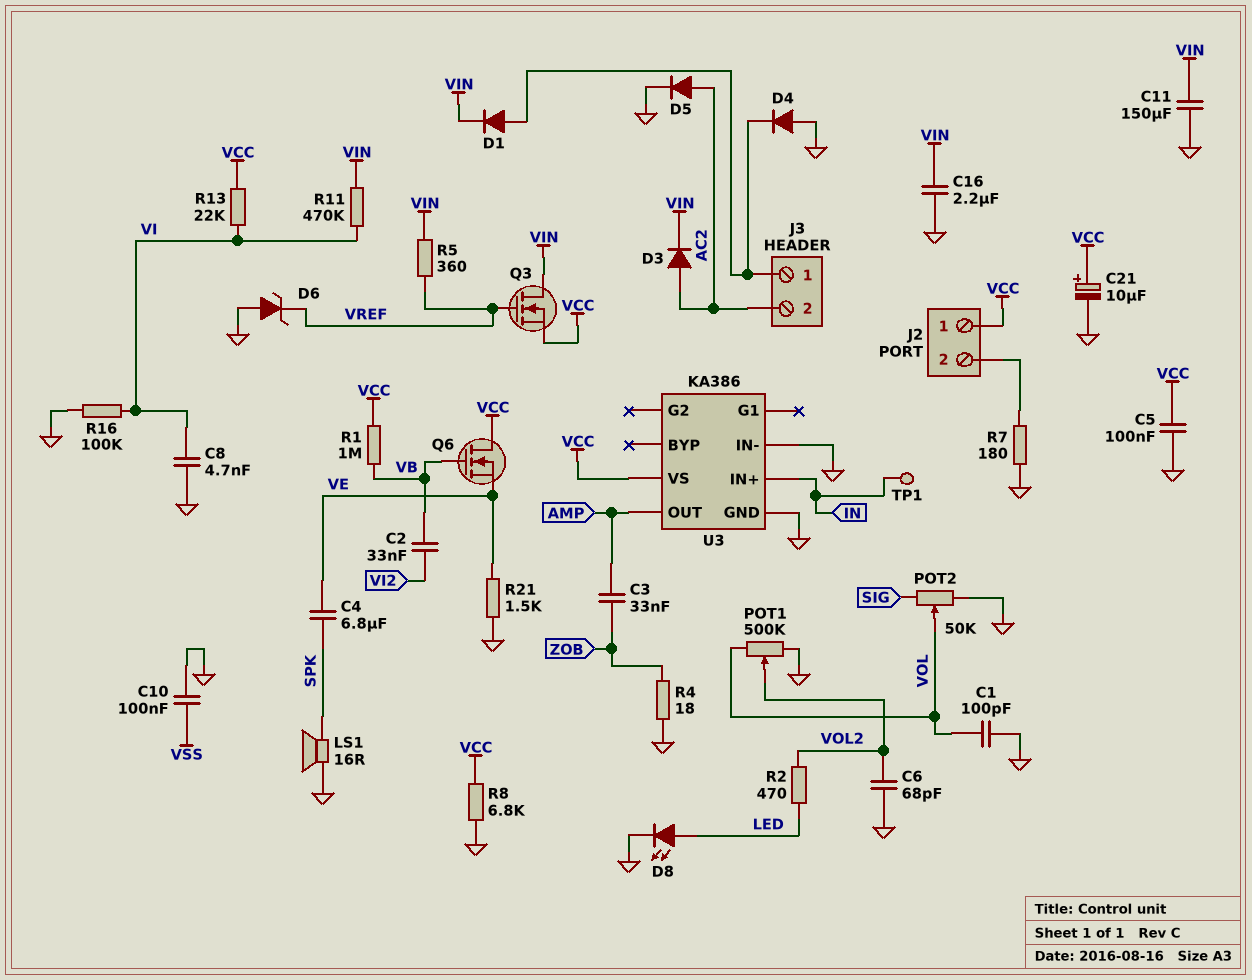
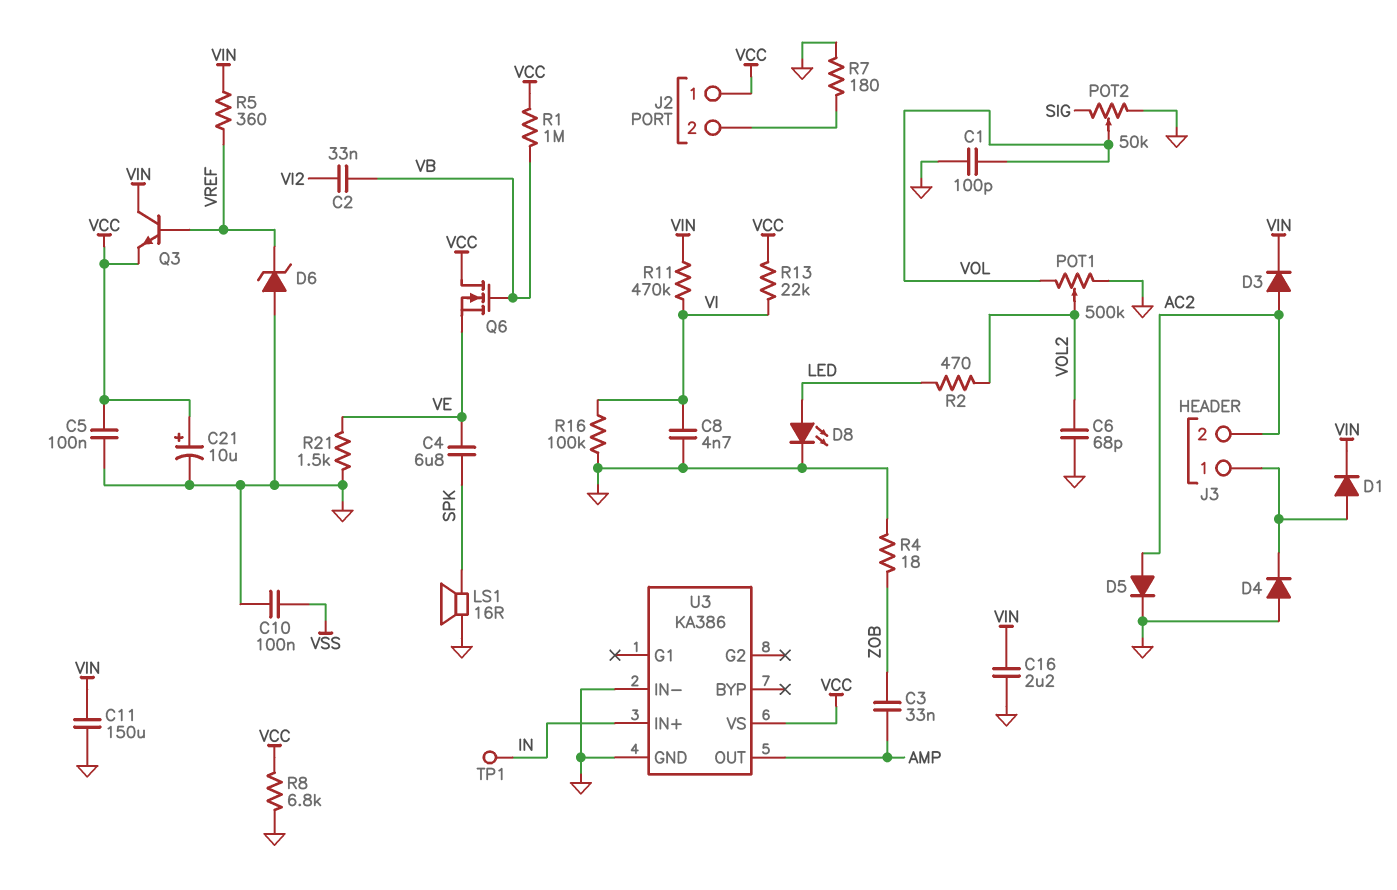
Q3: NMOS (G VREF, D VIN, S VCC) -> NPN (B VREF, C VIN, E VCC)

